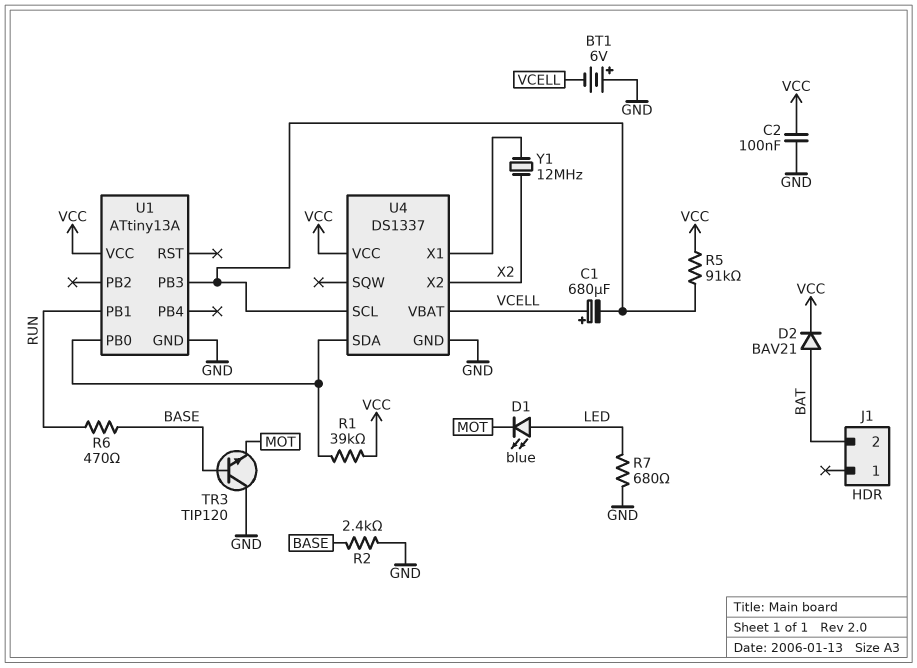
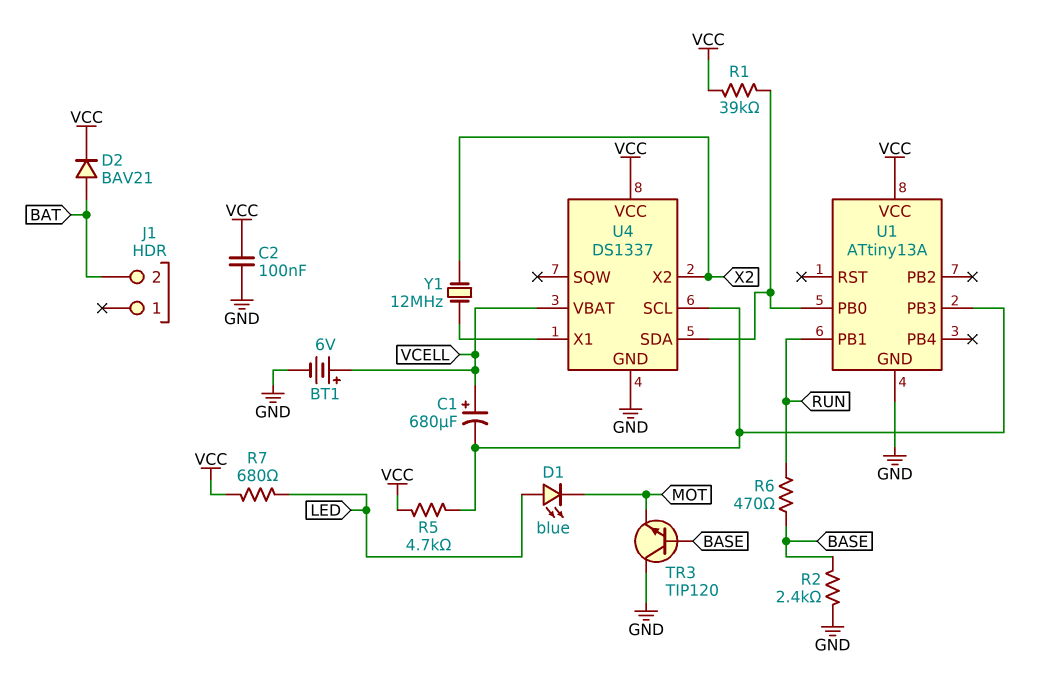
BT1: 6V (plus GND, minus VCELL) -> 6V (plus VCELL, minus GND)
R5: 91k (U1/PB3, VCC) -> 4.7k (U1/PB3, VCC)
R7: 680 (GND, LED) -> 680 (LED, VCC)

